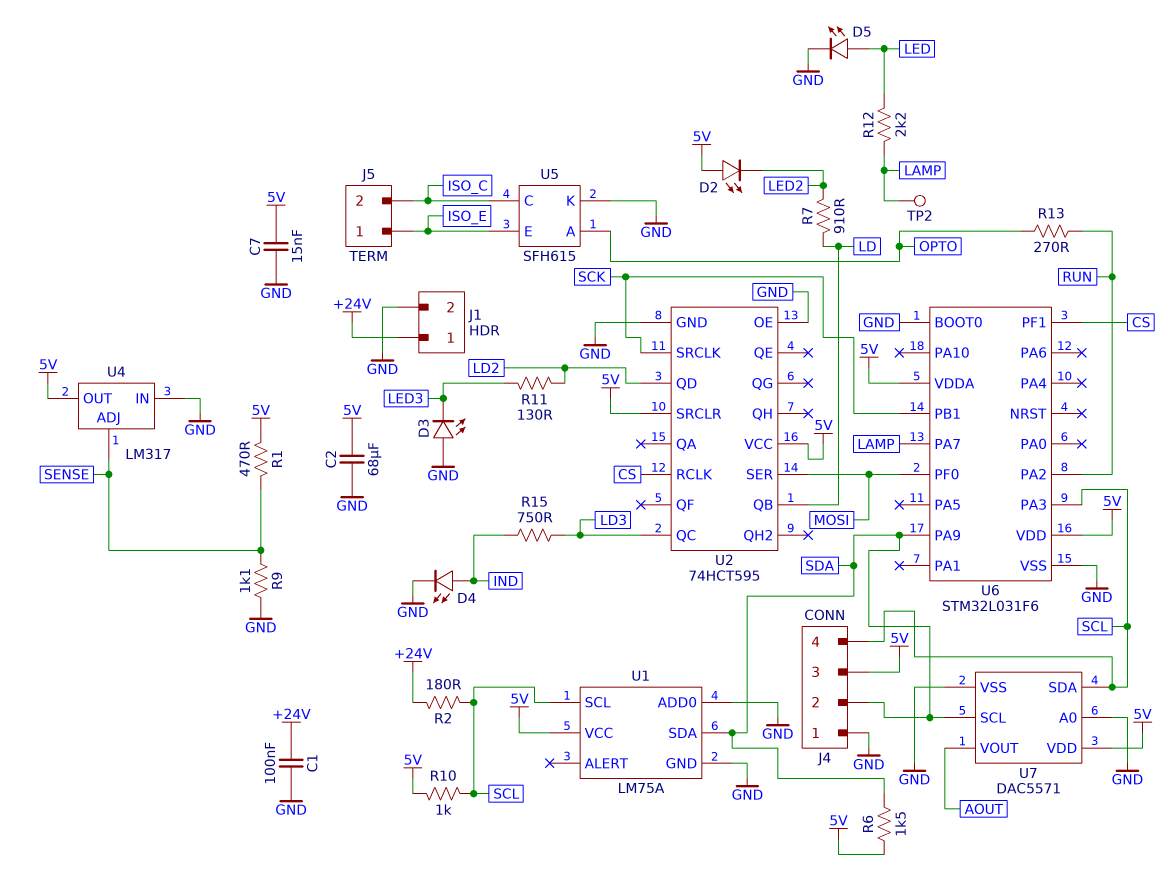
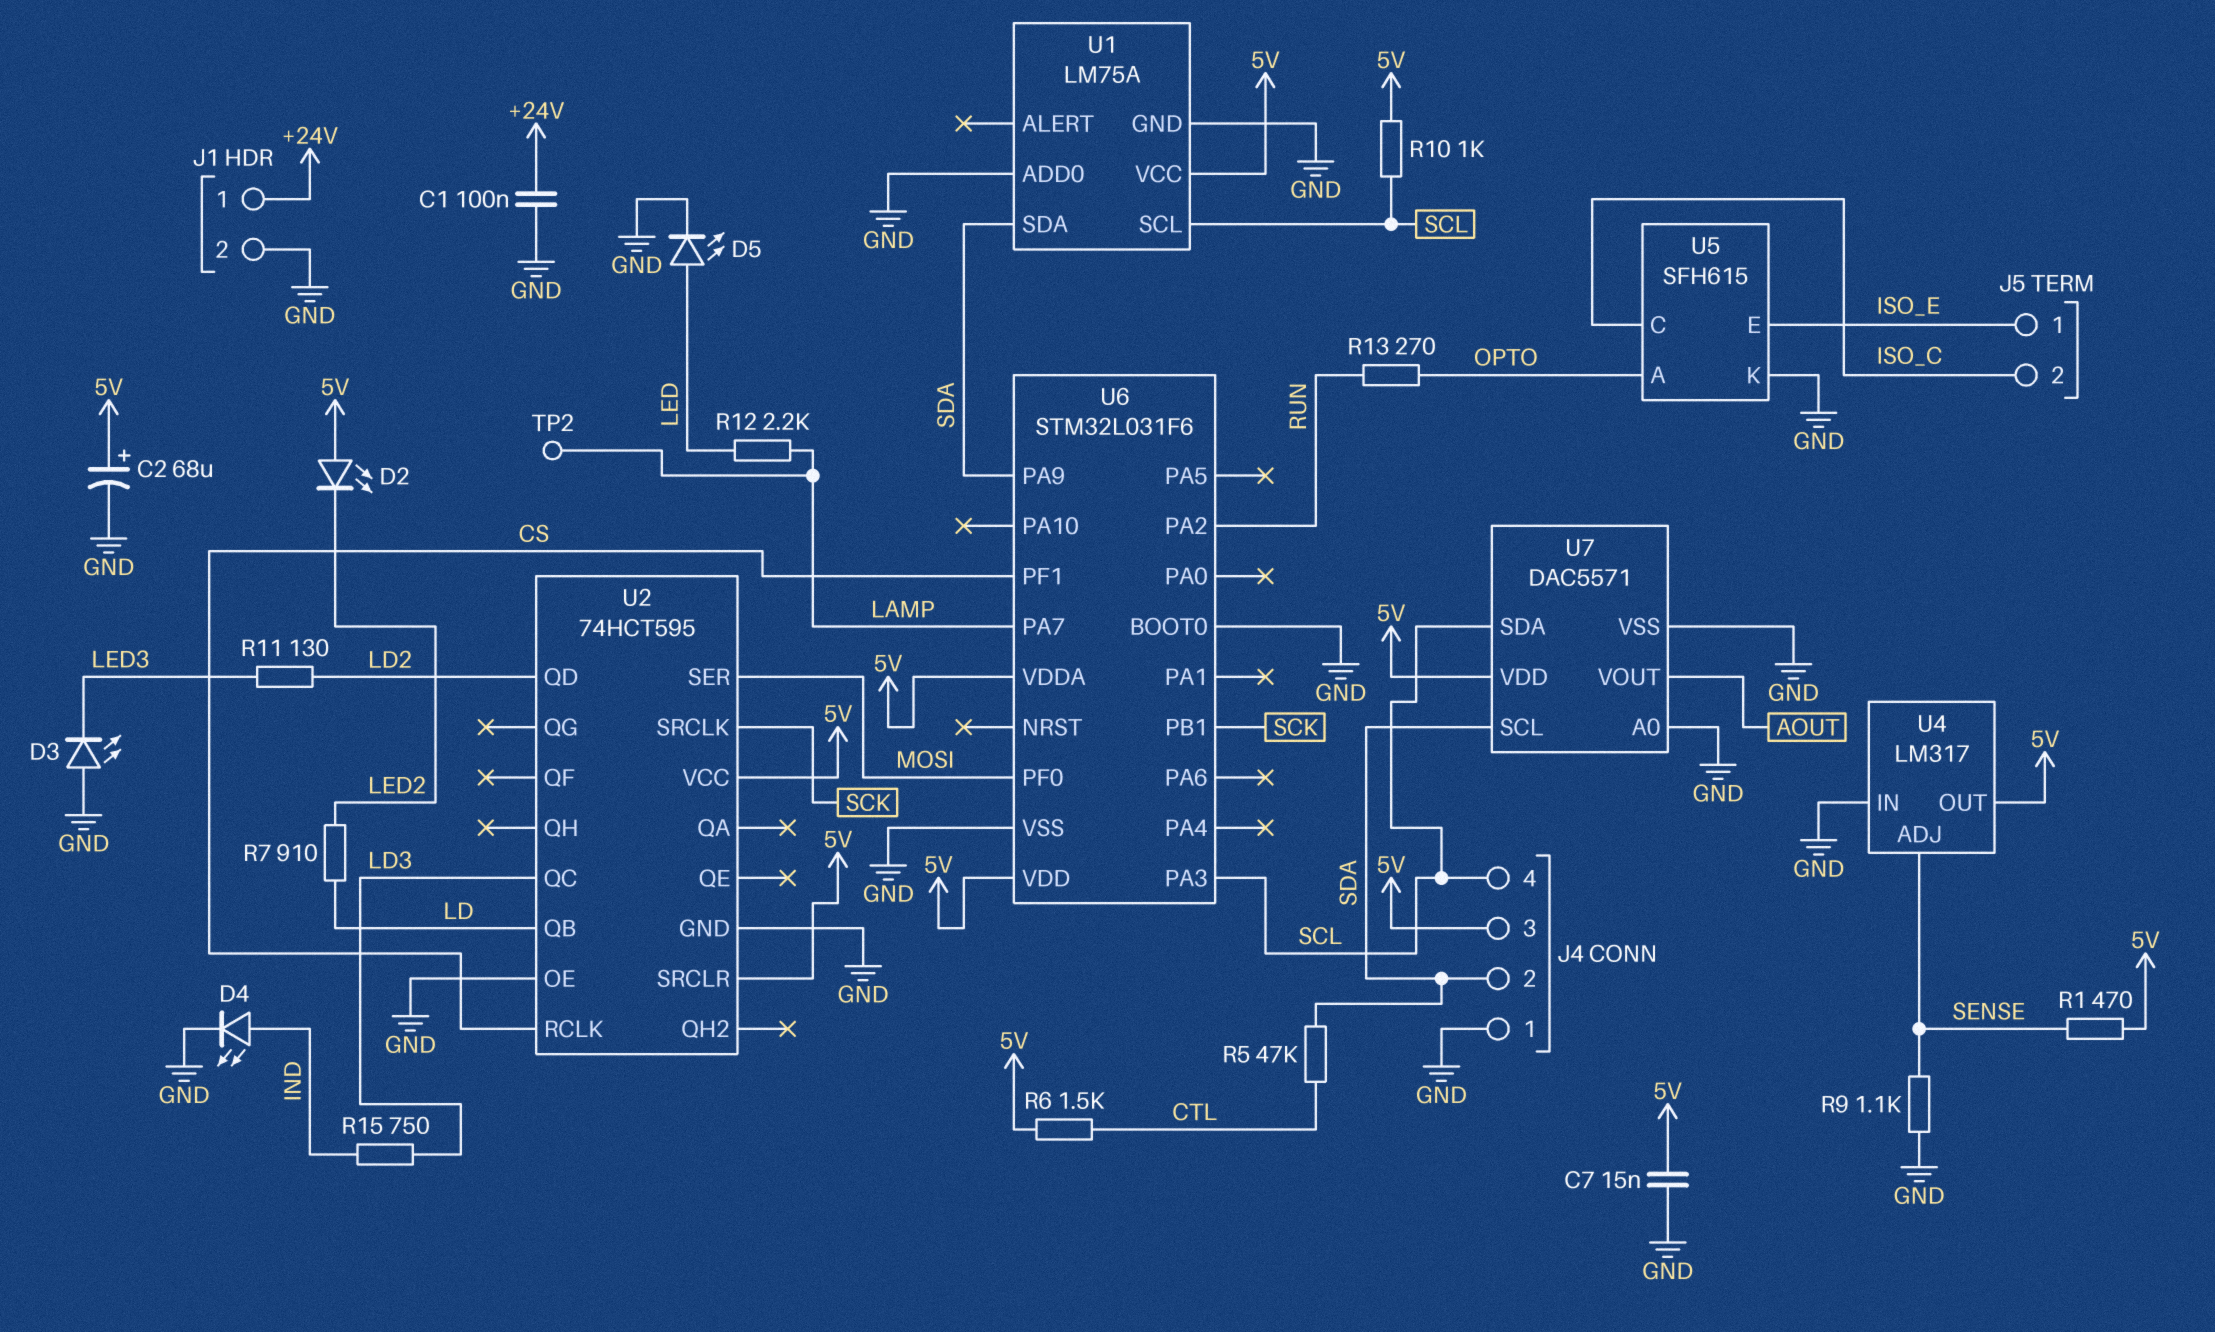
C2: 68uF (5V, GND) -> 68uF (plus 5V, minus GND)
R2: 180 (+24V, SCL) -> none
R5: none -> 47k (CTL, SDA)
R6: 1.5k (5V, SDA) -> 1.5k (5V, CTL)

